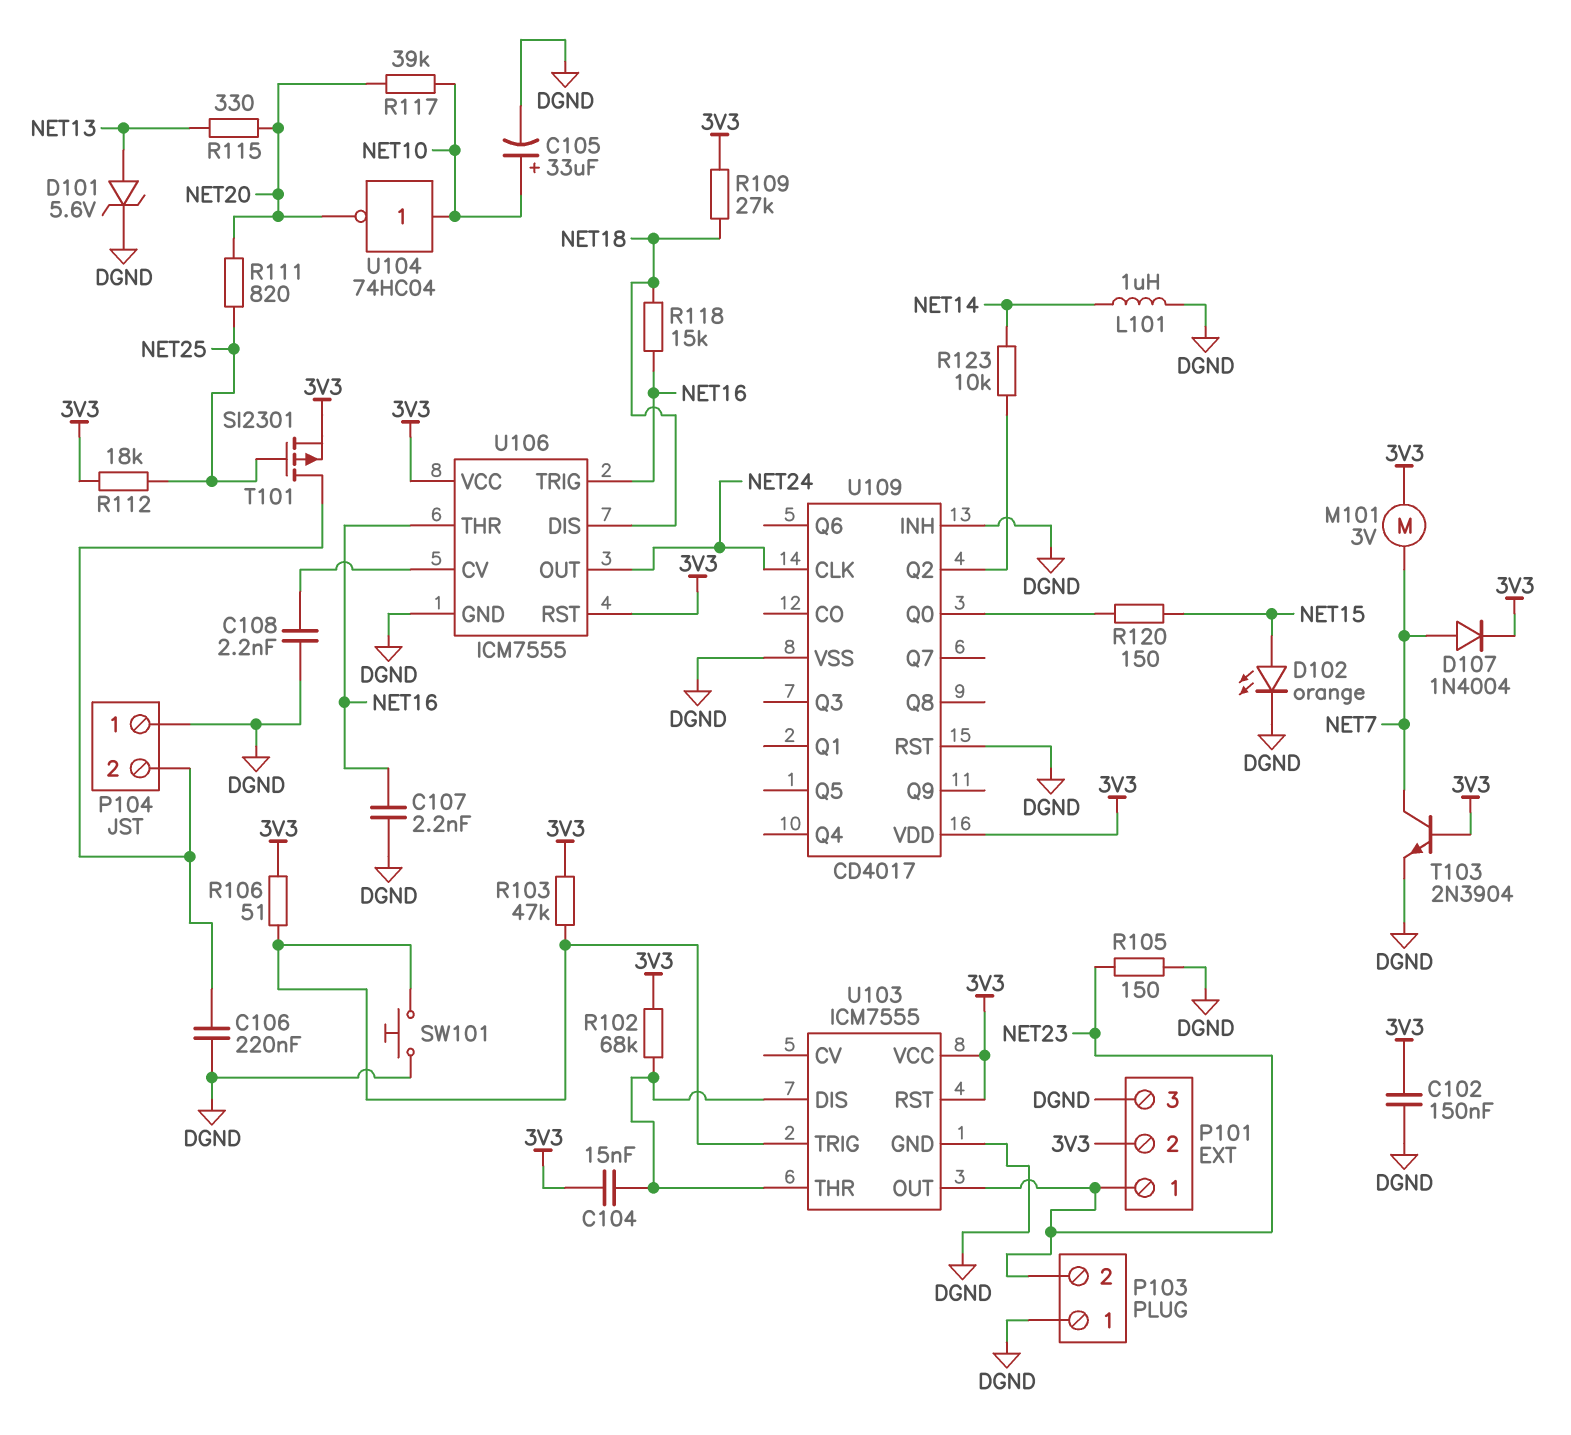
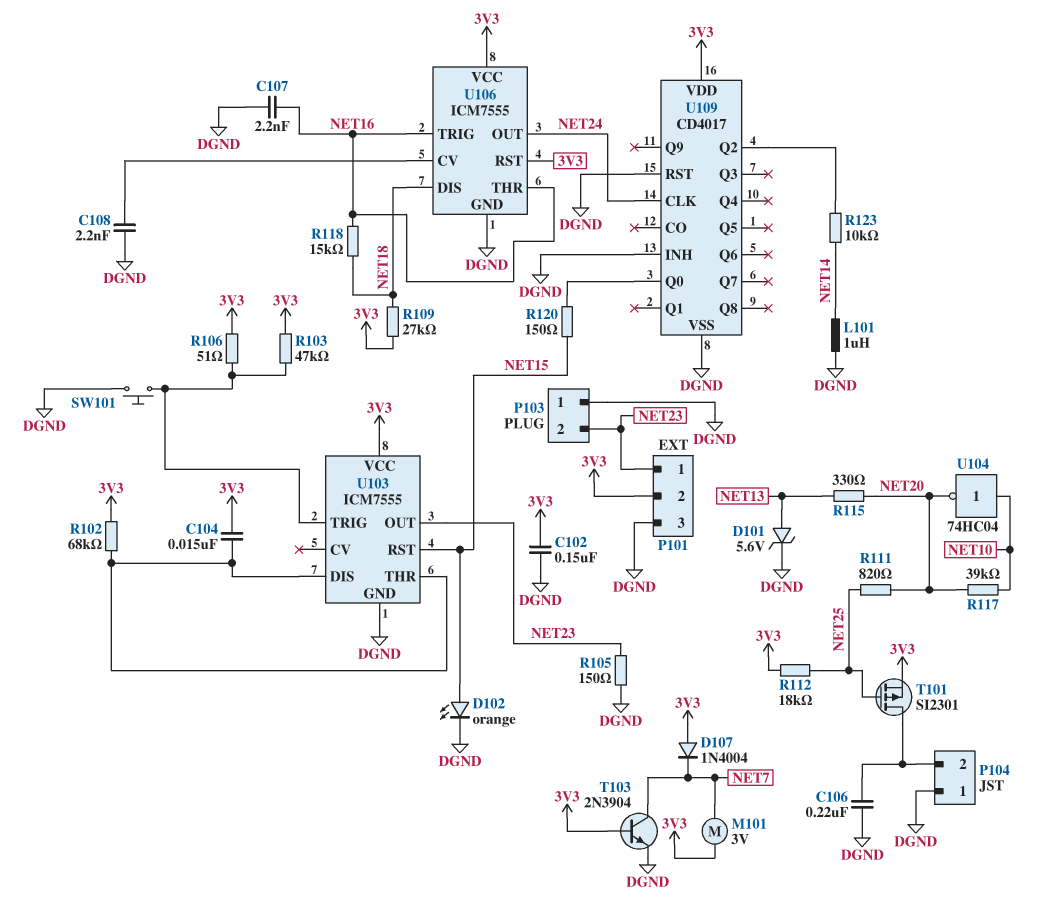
C105: 33uF (plus NET10, minus DGND) -> none
D107: diode 1N4004 (A NET7, K 3V3) -> diode 1N4004 (A 3V3, K NET7)
U103 pin RST: 3V3 -> NET15

